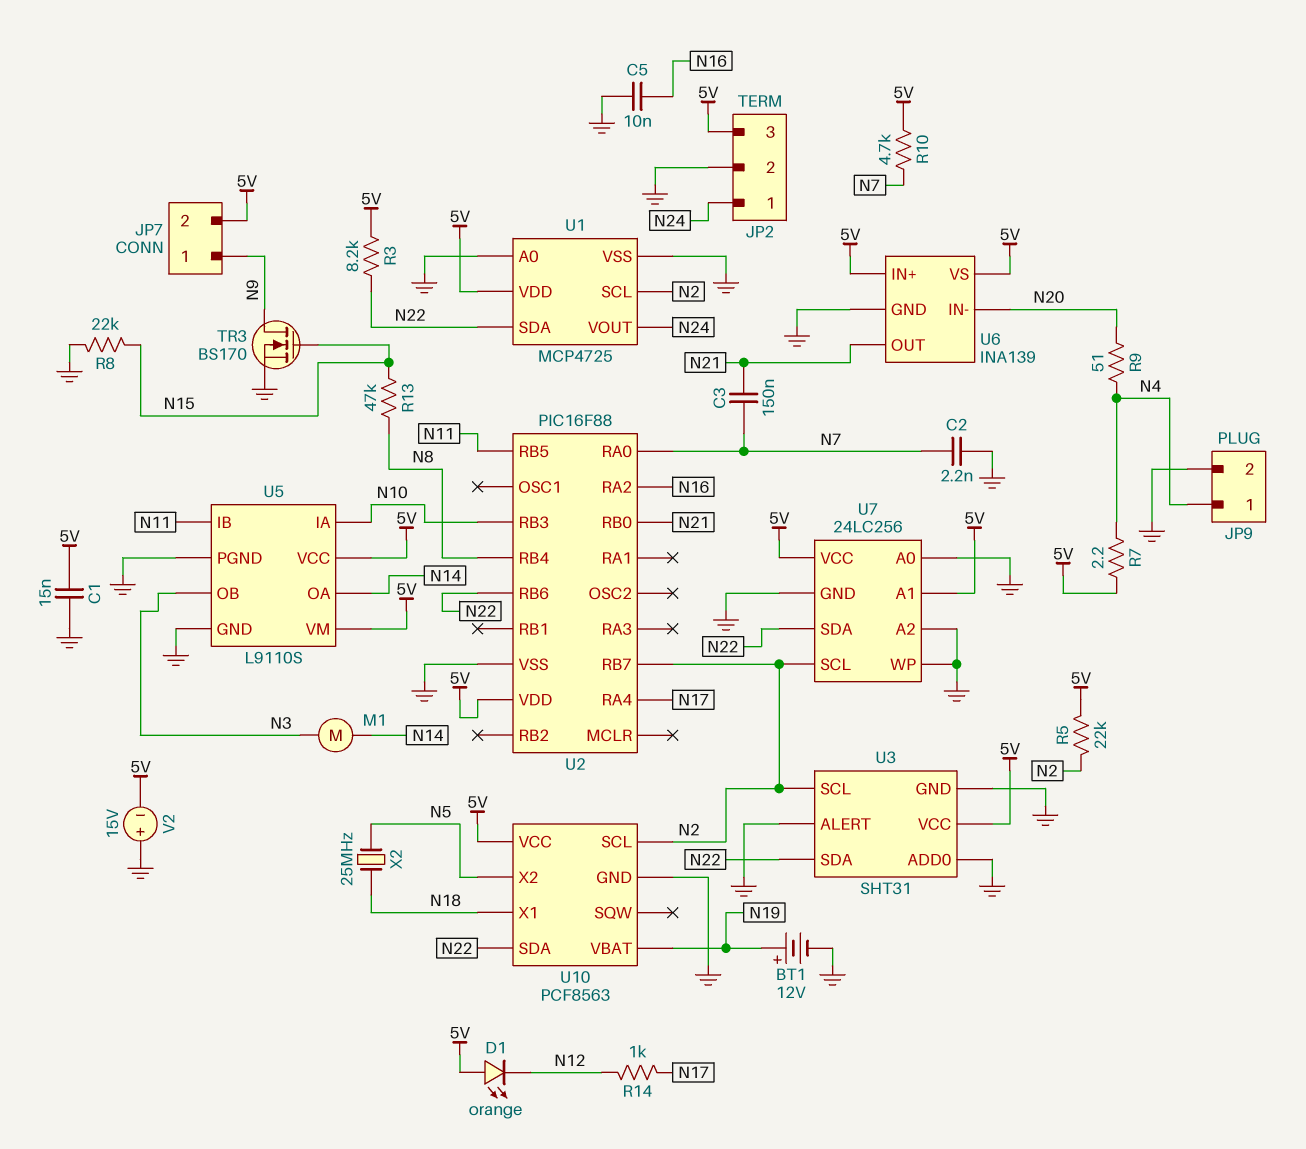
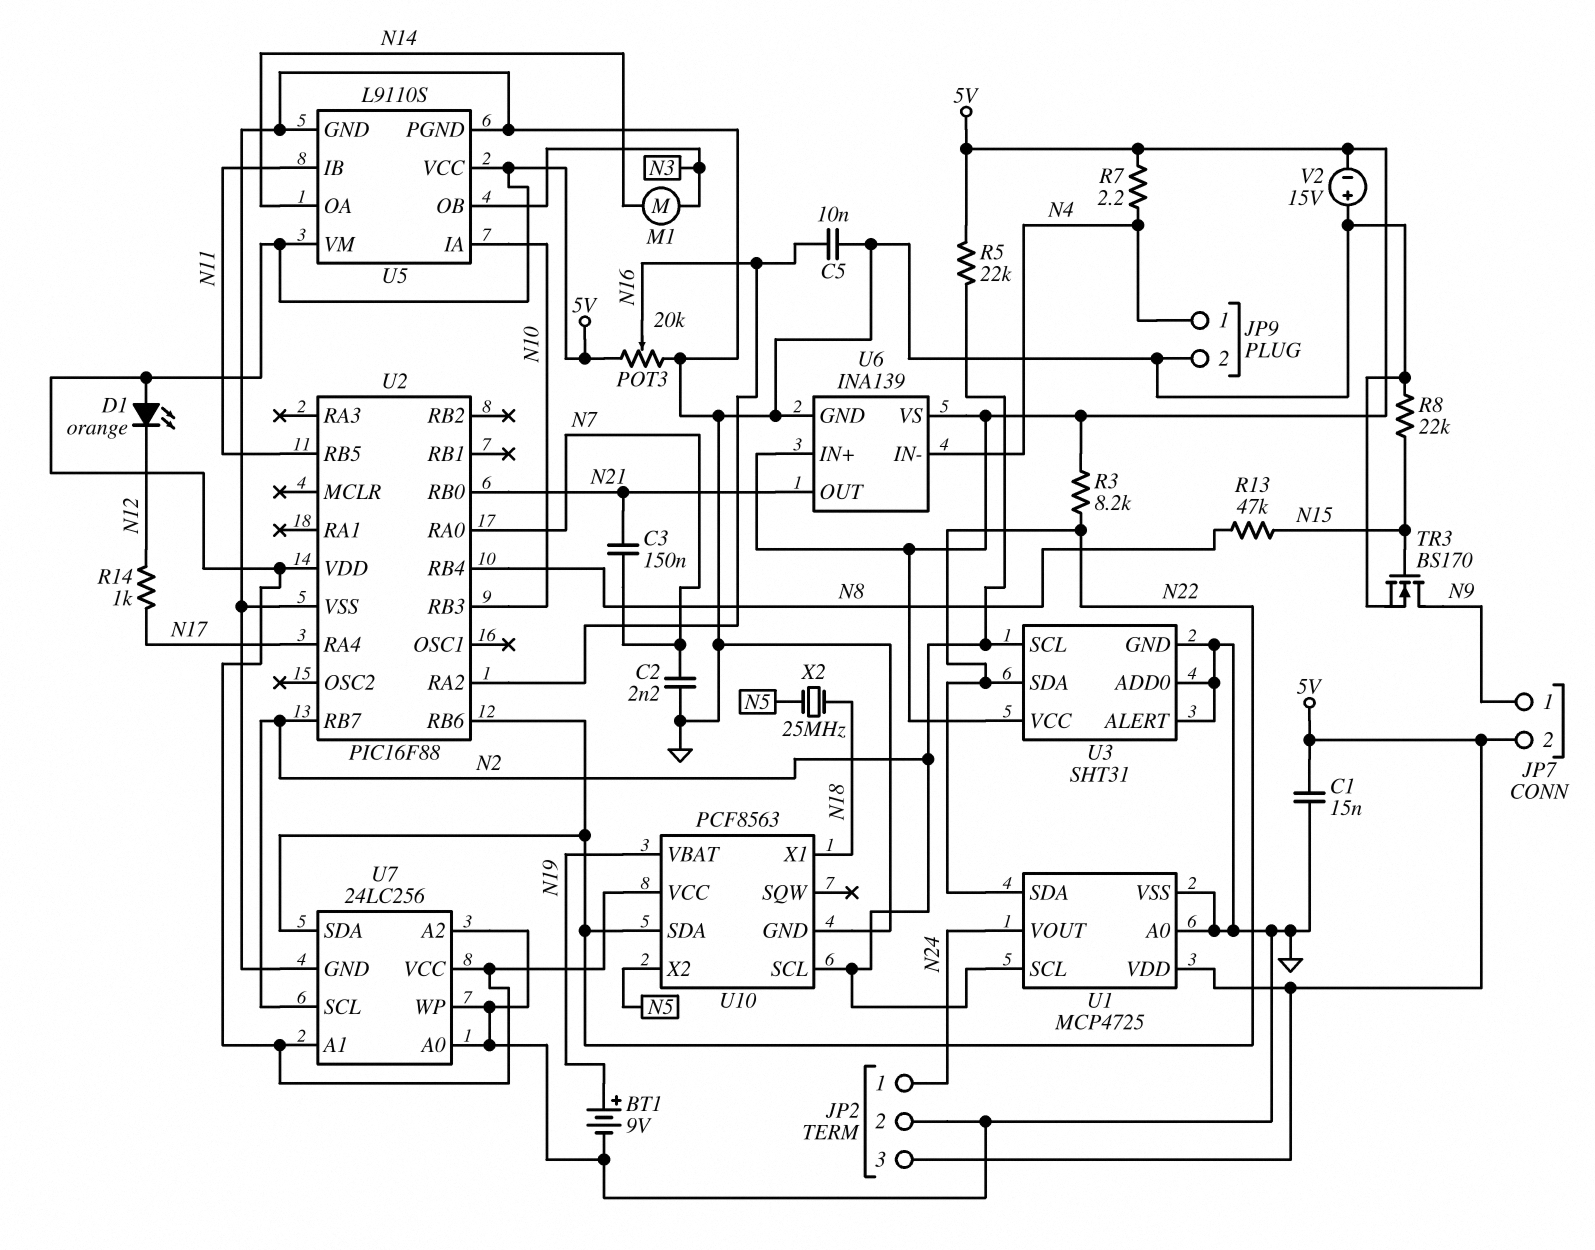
BT1: 12V (plus N19, minus GND) -> 9V (plus N19, minus GND)
POT3: none -> 20k (5V, GND, wiper N16)
R9: 51 (N4, N20) -> none
R10: 4.7k (5V, N7) -> none
U6 pin IN-: N20 -> N4

